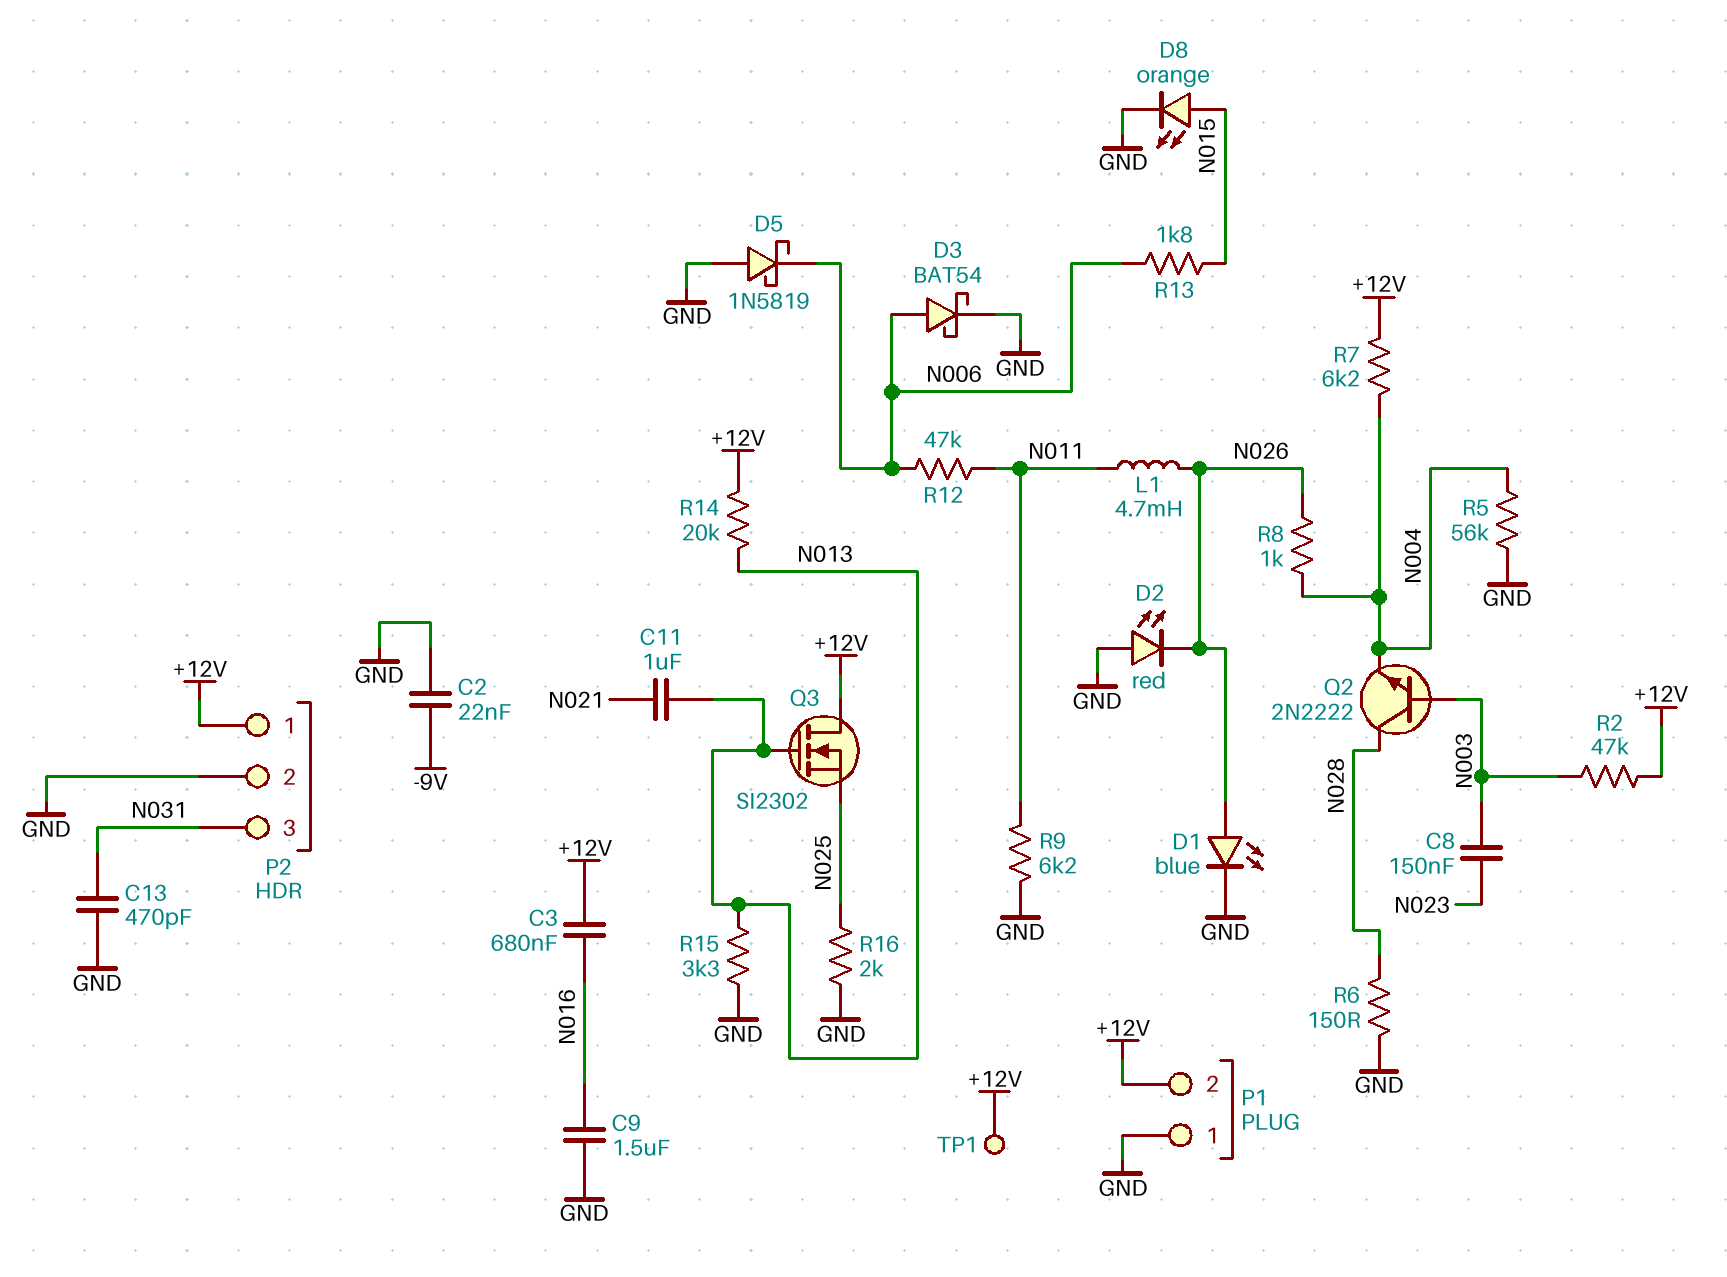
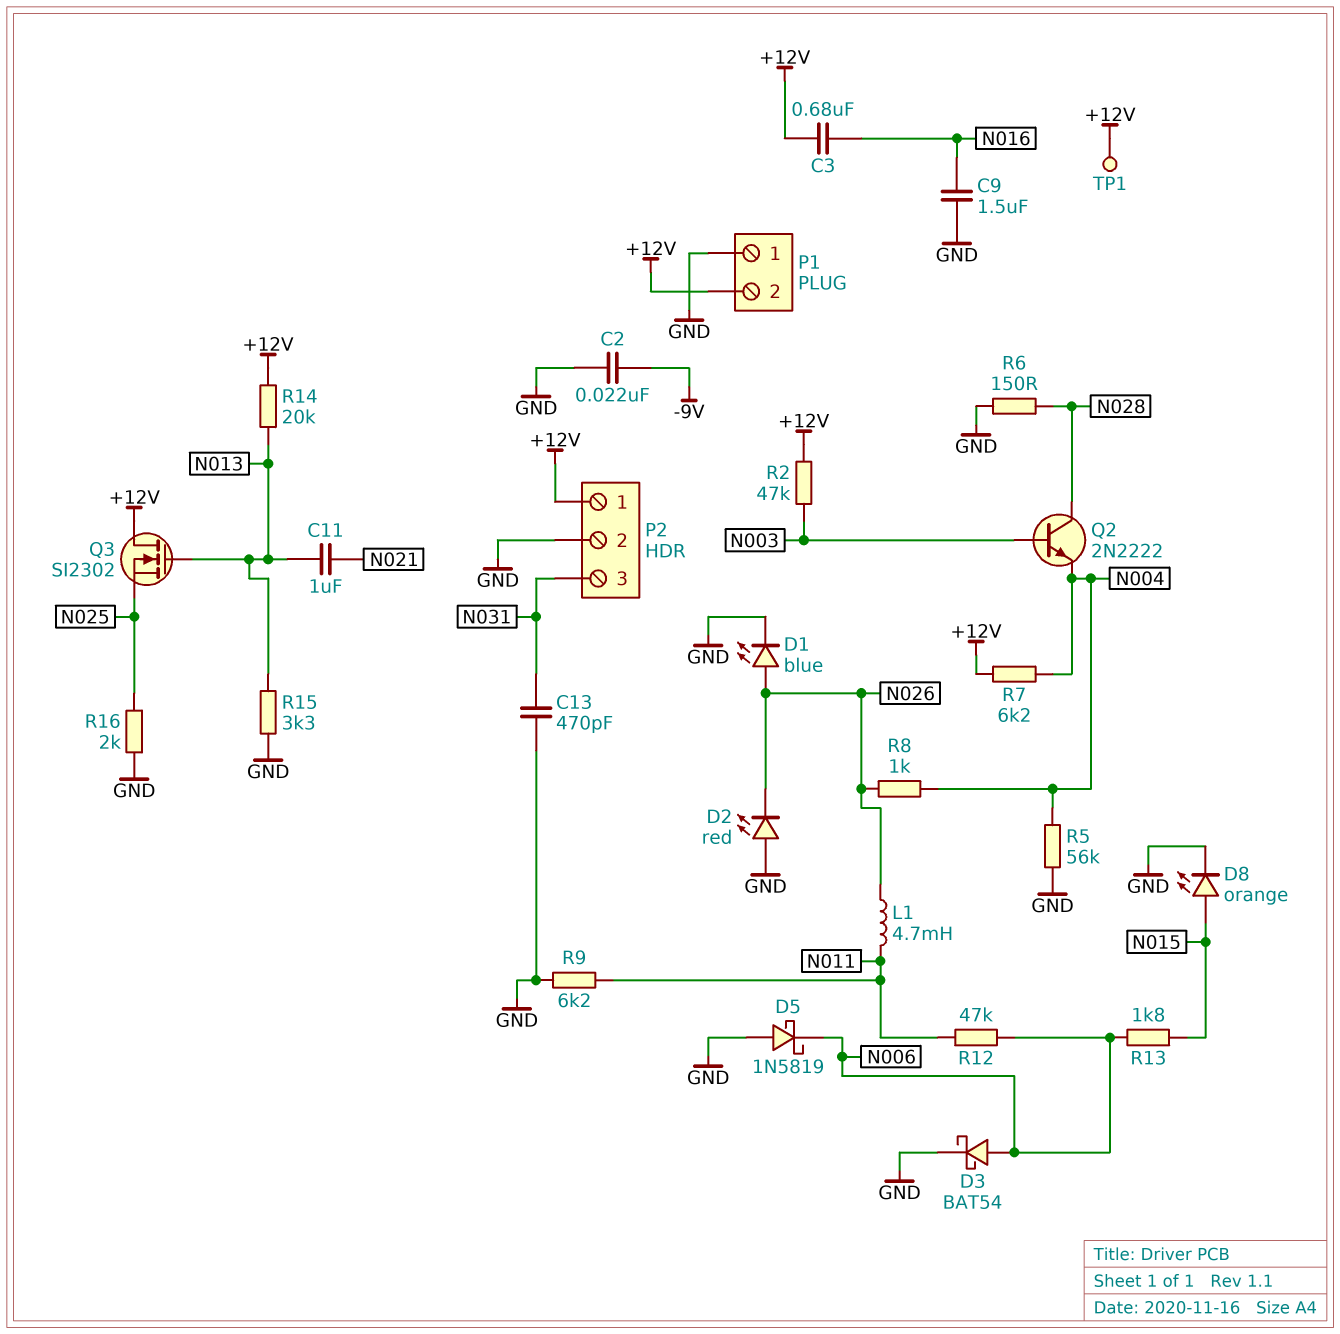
C8: 150nF (N003, N023) -> none

